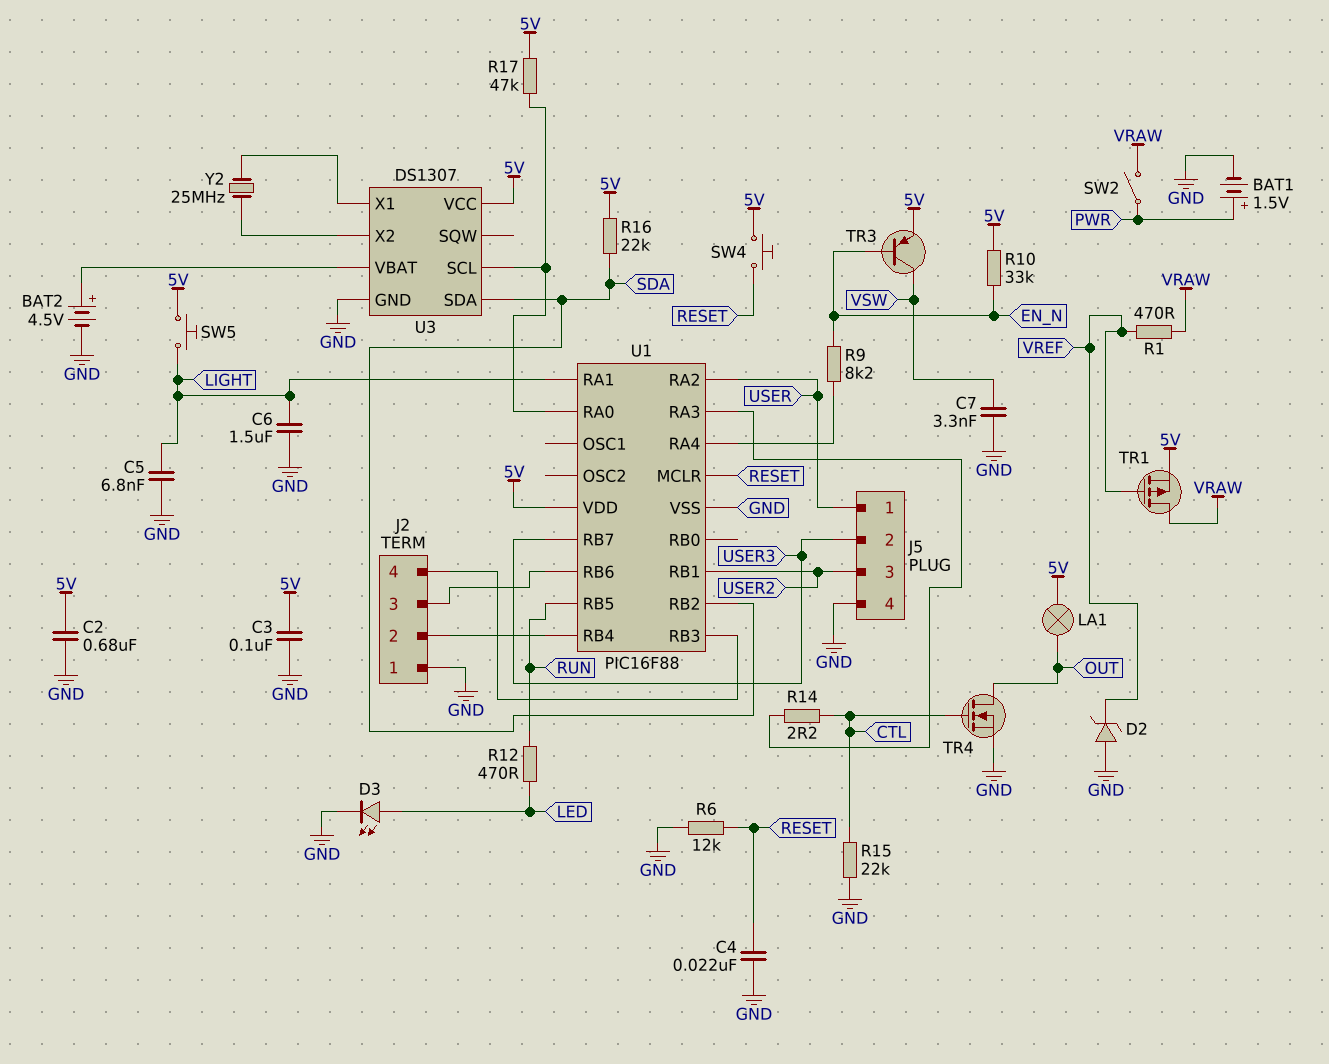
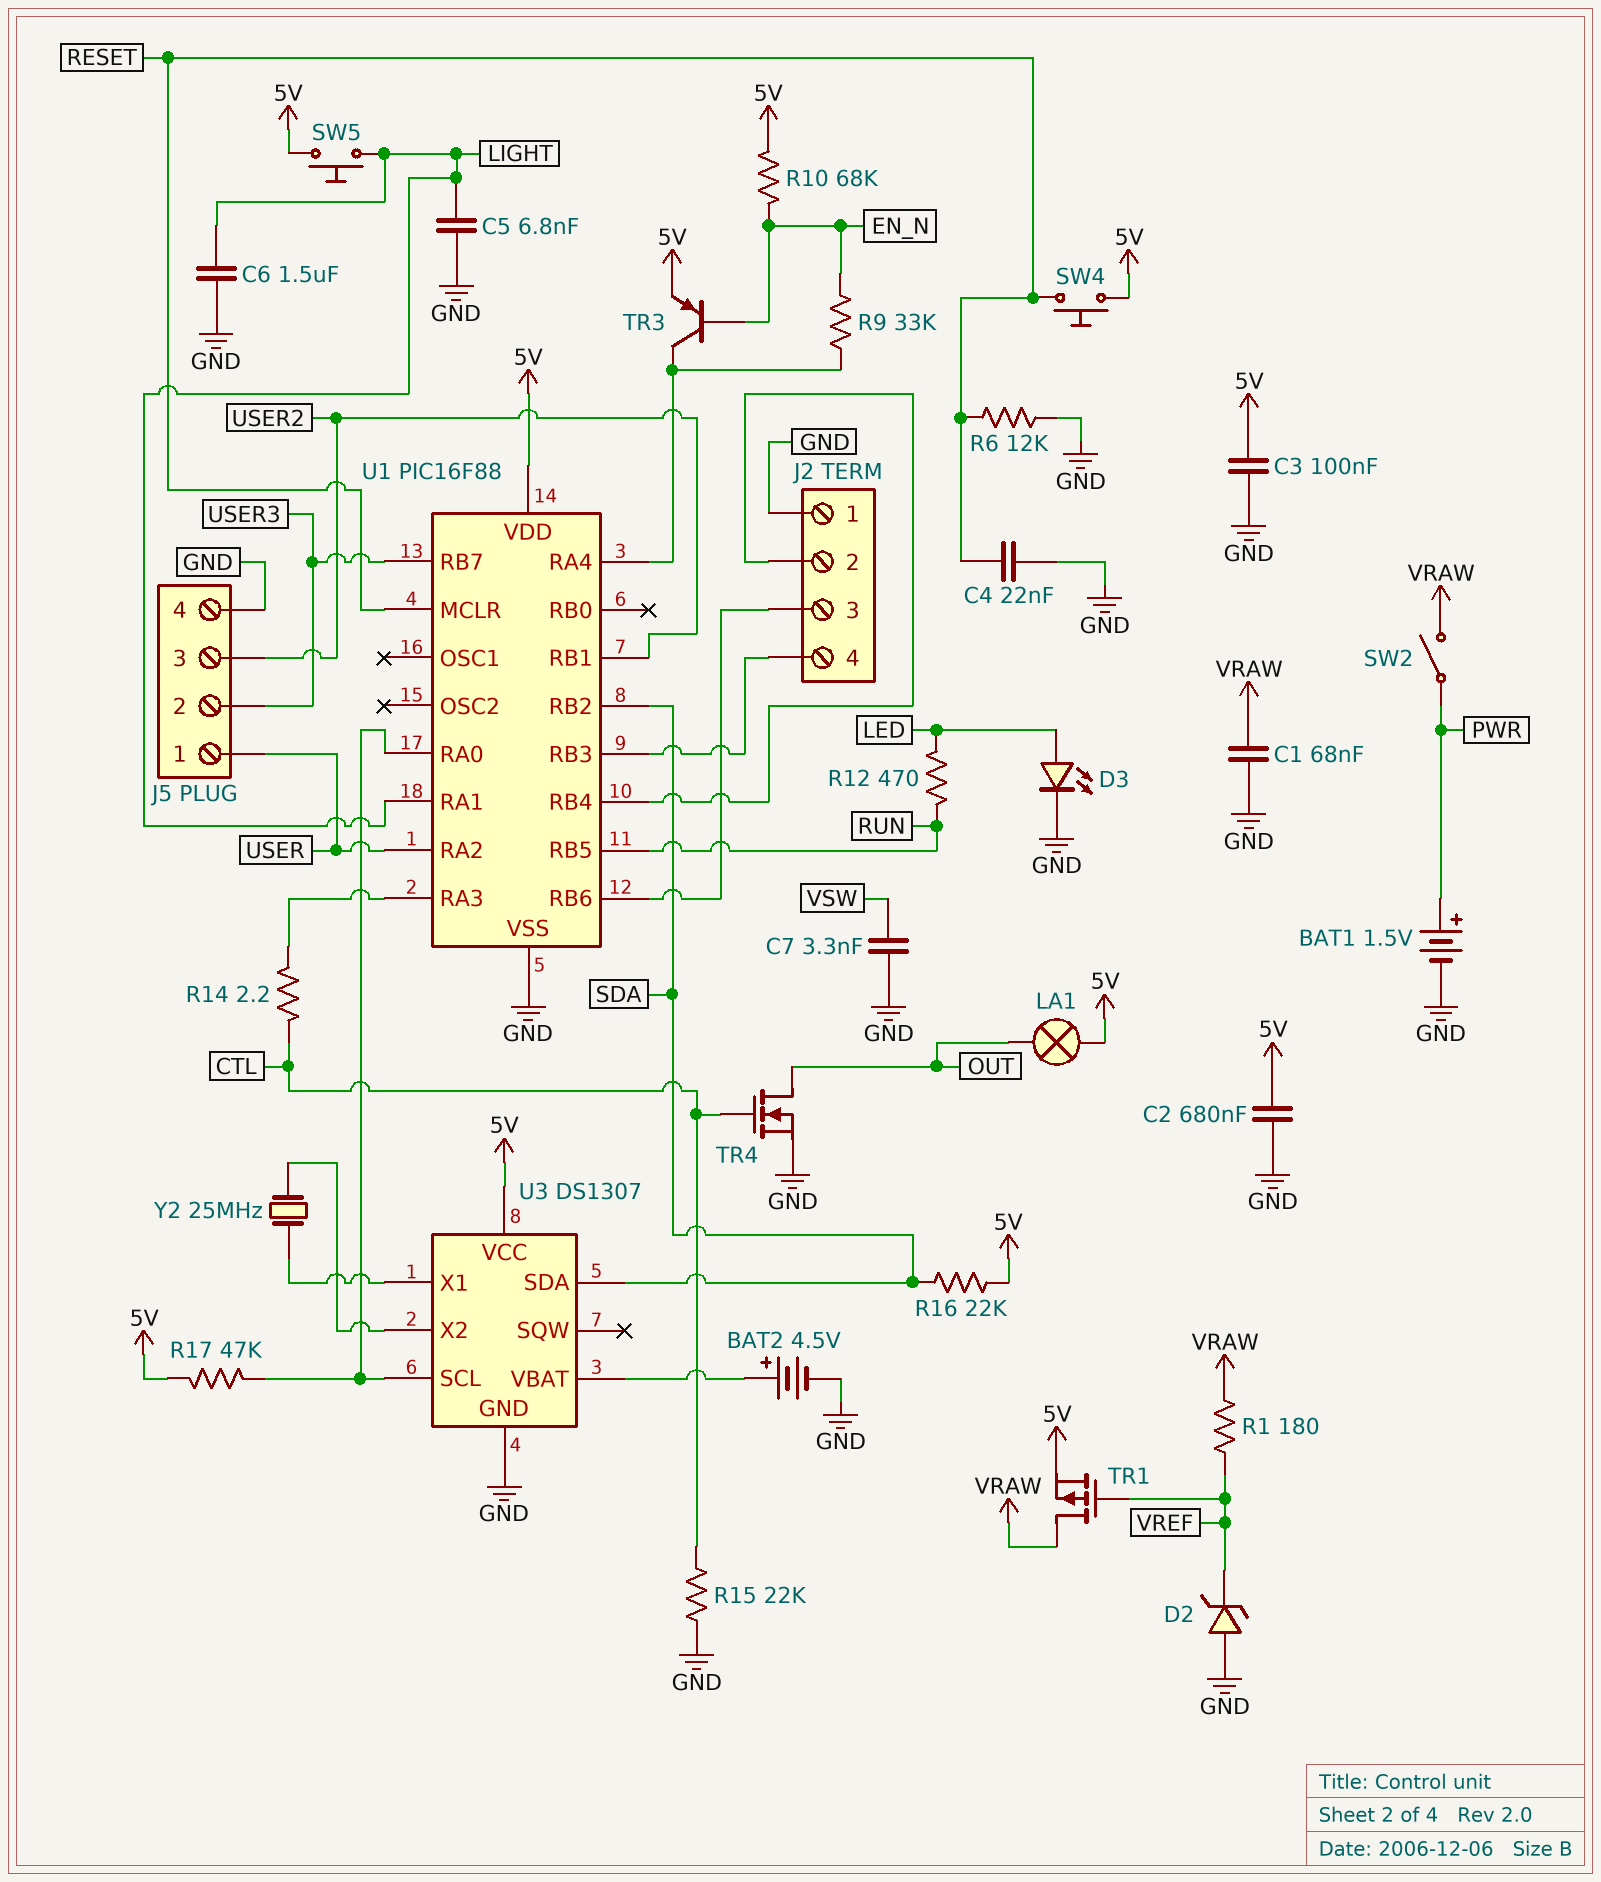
C1: none -> 68nF (GND, VRAW)
R1: 470 (VRAW, VREF) -> 180 (VRAW, VREF)
R9: 8.2k (EN_N, U1/RA4) -> 33k (EN_N, U1/RA4)
R10: 33k (5V, EN_N) -> 68k (5V, EN_N)
TR3: PNP (B EN_N, C VSW, E 5V) -> PNP (B EN_N, C U1/RA4, E 5V)

